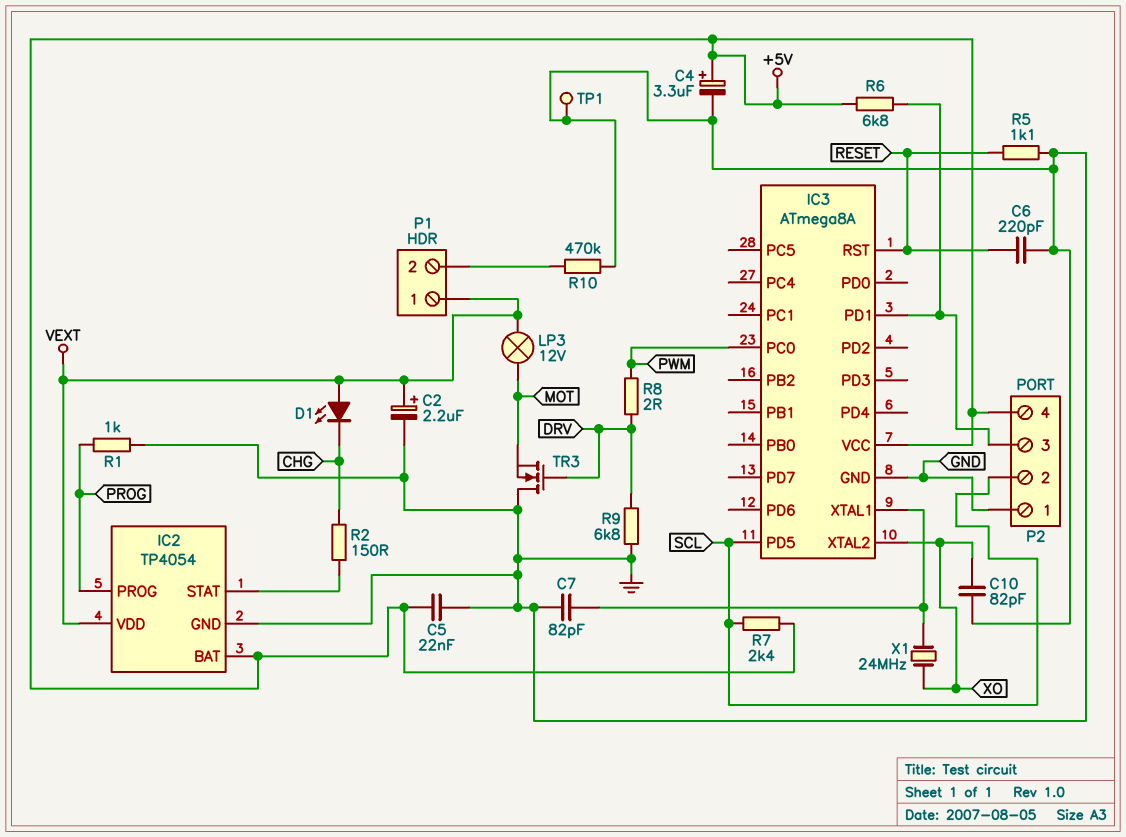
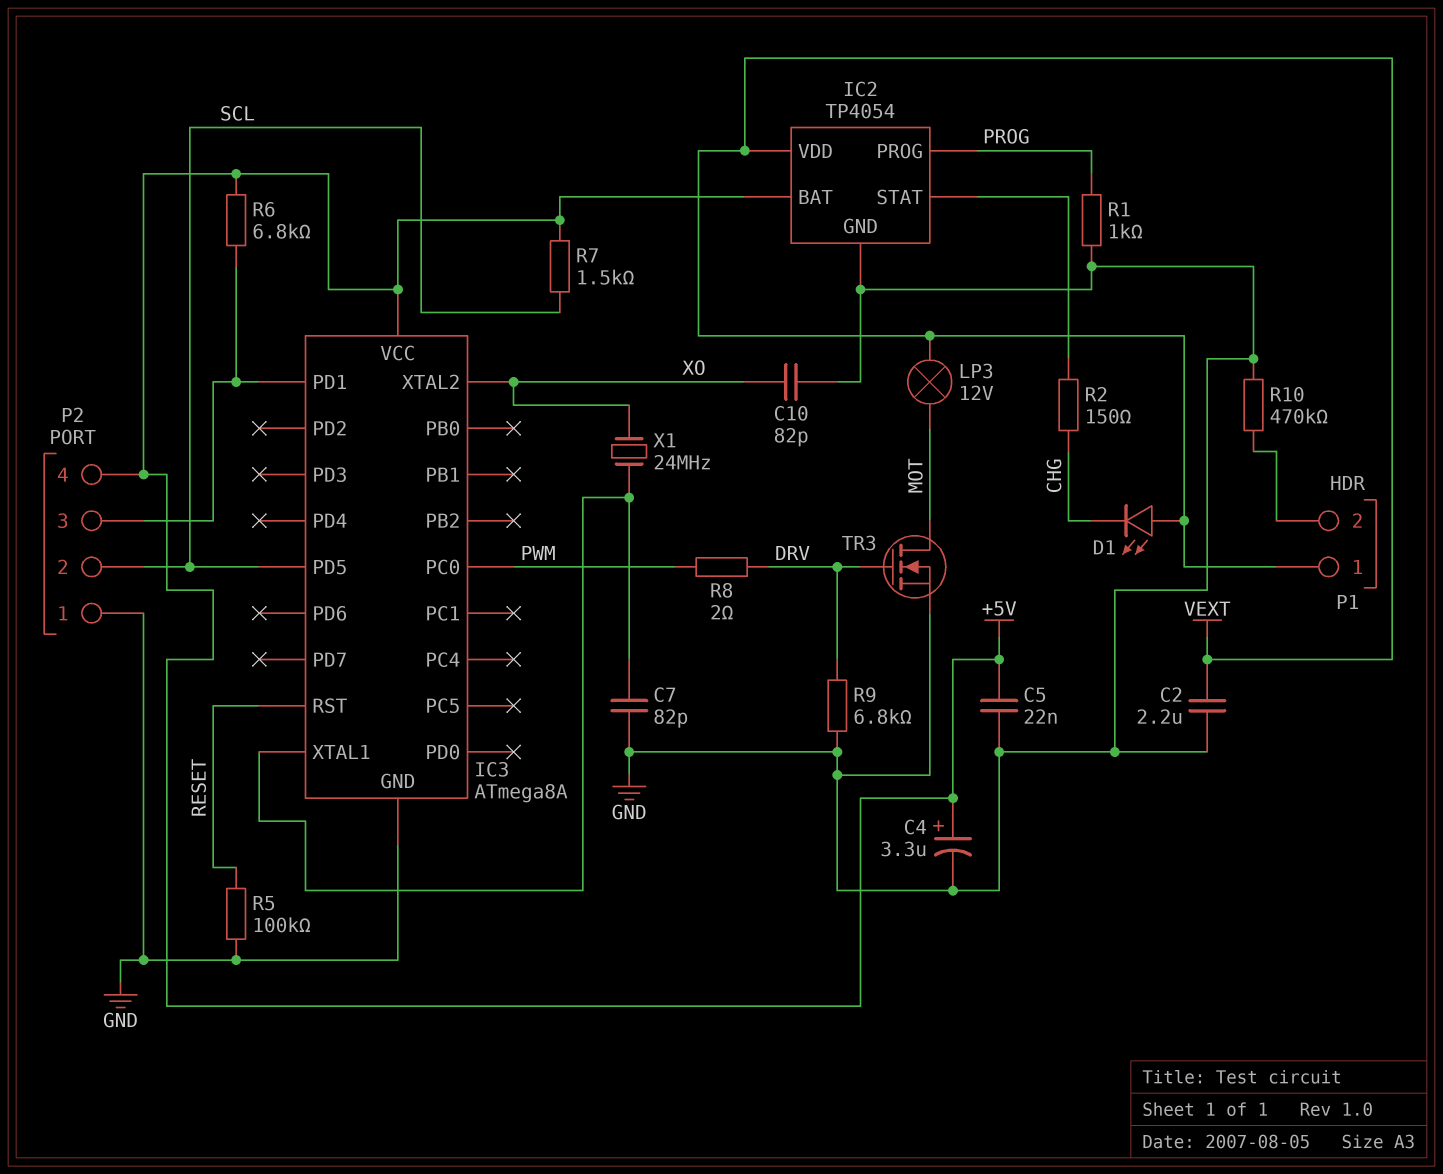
C2: 2.2uF (plus VEXT, minus GND) -> 2.2uF (GND, VEXT)
C6: 220pF (GND, RESET) -> none
R5: 1.1k (GND, RESET) -> 100k (GND, RESET)
R7: 2.4k (+5V, SCL) -> 1.5k (+5V, SCL)
TP1: test point (GND) -> none
TR3: NMOS (G DRV, D GND, S MOT) -> NMOS (G DRV, D MOT, S GND)

